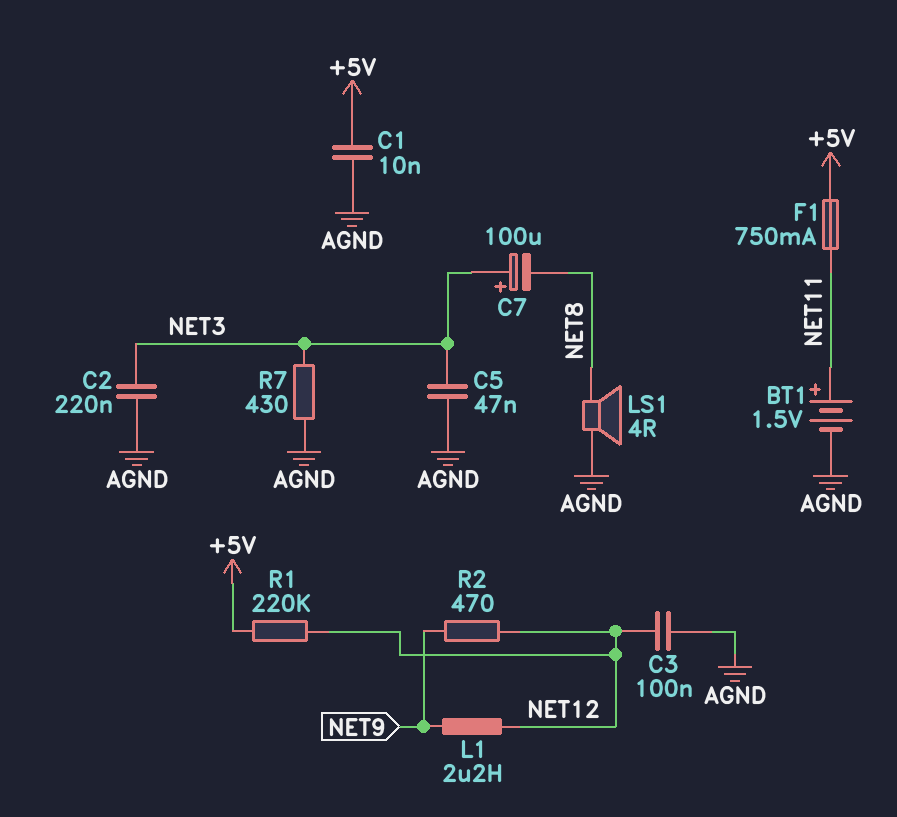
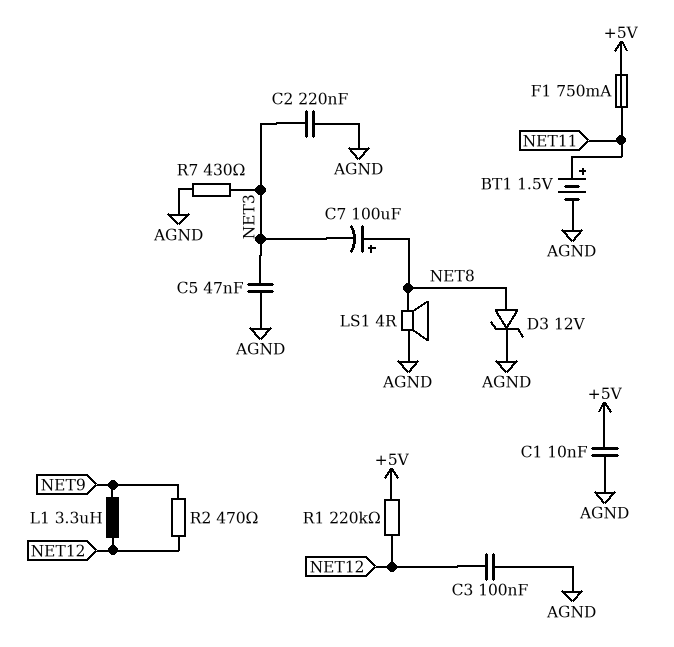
C7: 100uF (plus NET3, minus NET8) -> 100uF (plus NET8, minus NET3)
D3: none -> zener 12V (A NET8, K AGND)
L1: 2.2uH (NET9, NET12) -> 3.3uH (NET9, NET12)

